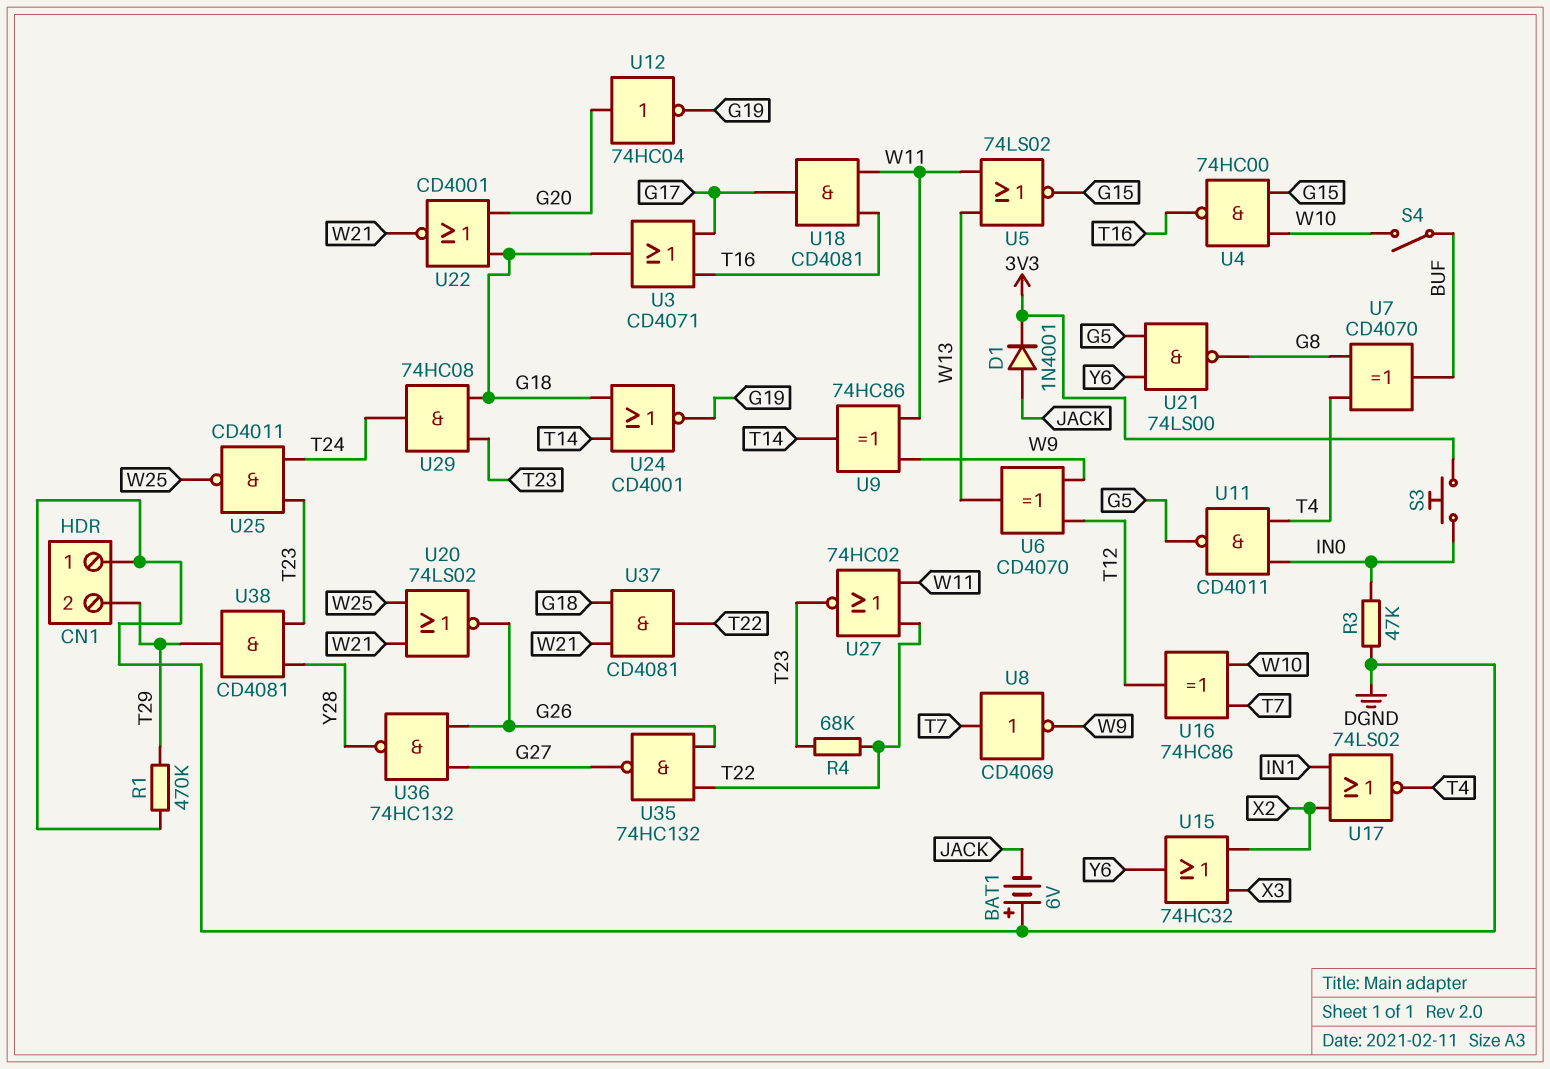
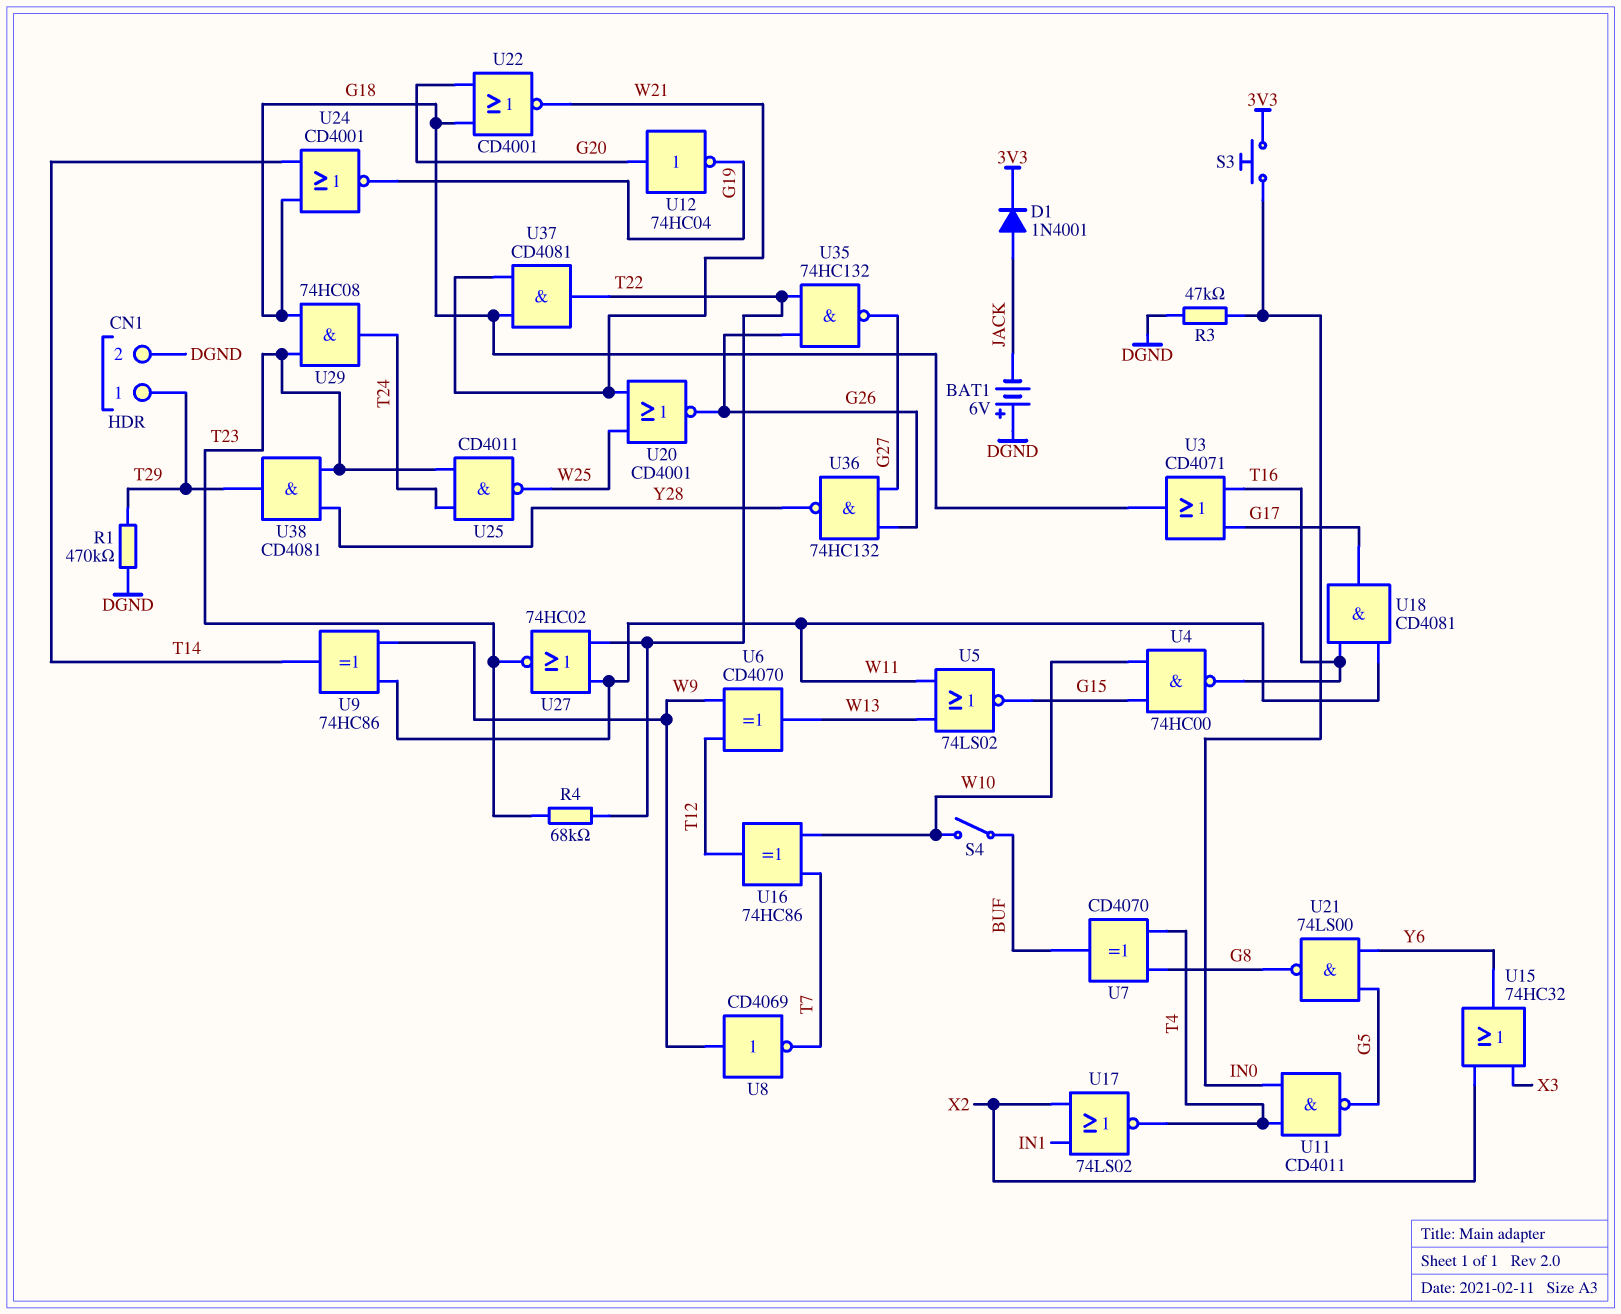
CN1 pin 1: DGND -> T29
CN1 pin 2: T29 -> DGND
U8: NOT CD4069 (in T7, out W9) -> NOT CD4069 (in W9, out T7)
U20: NOR 74LS02 (in W21, in W25, out G26) -> NOR CD4001 (in W21, in W25, out G26)

